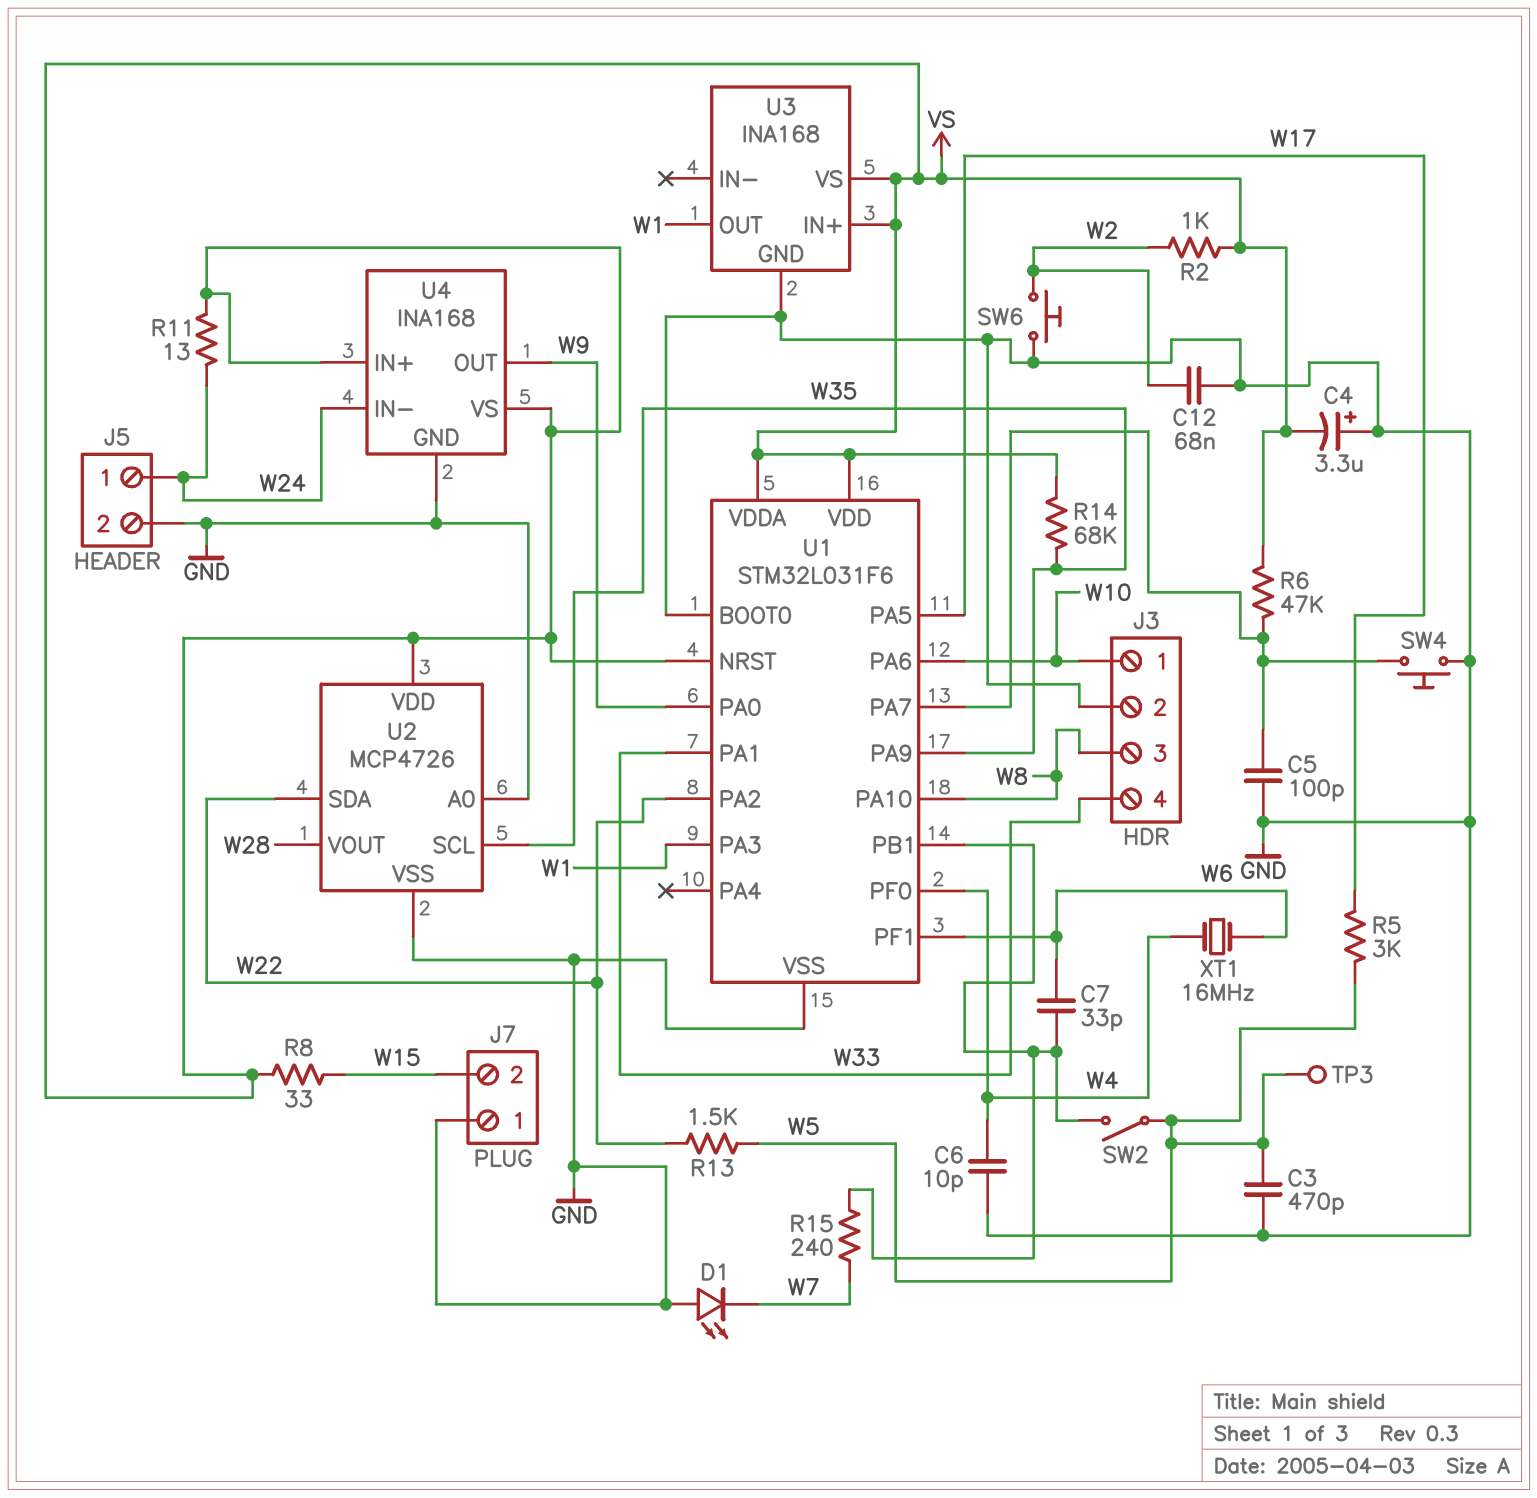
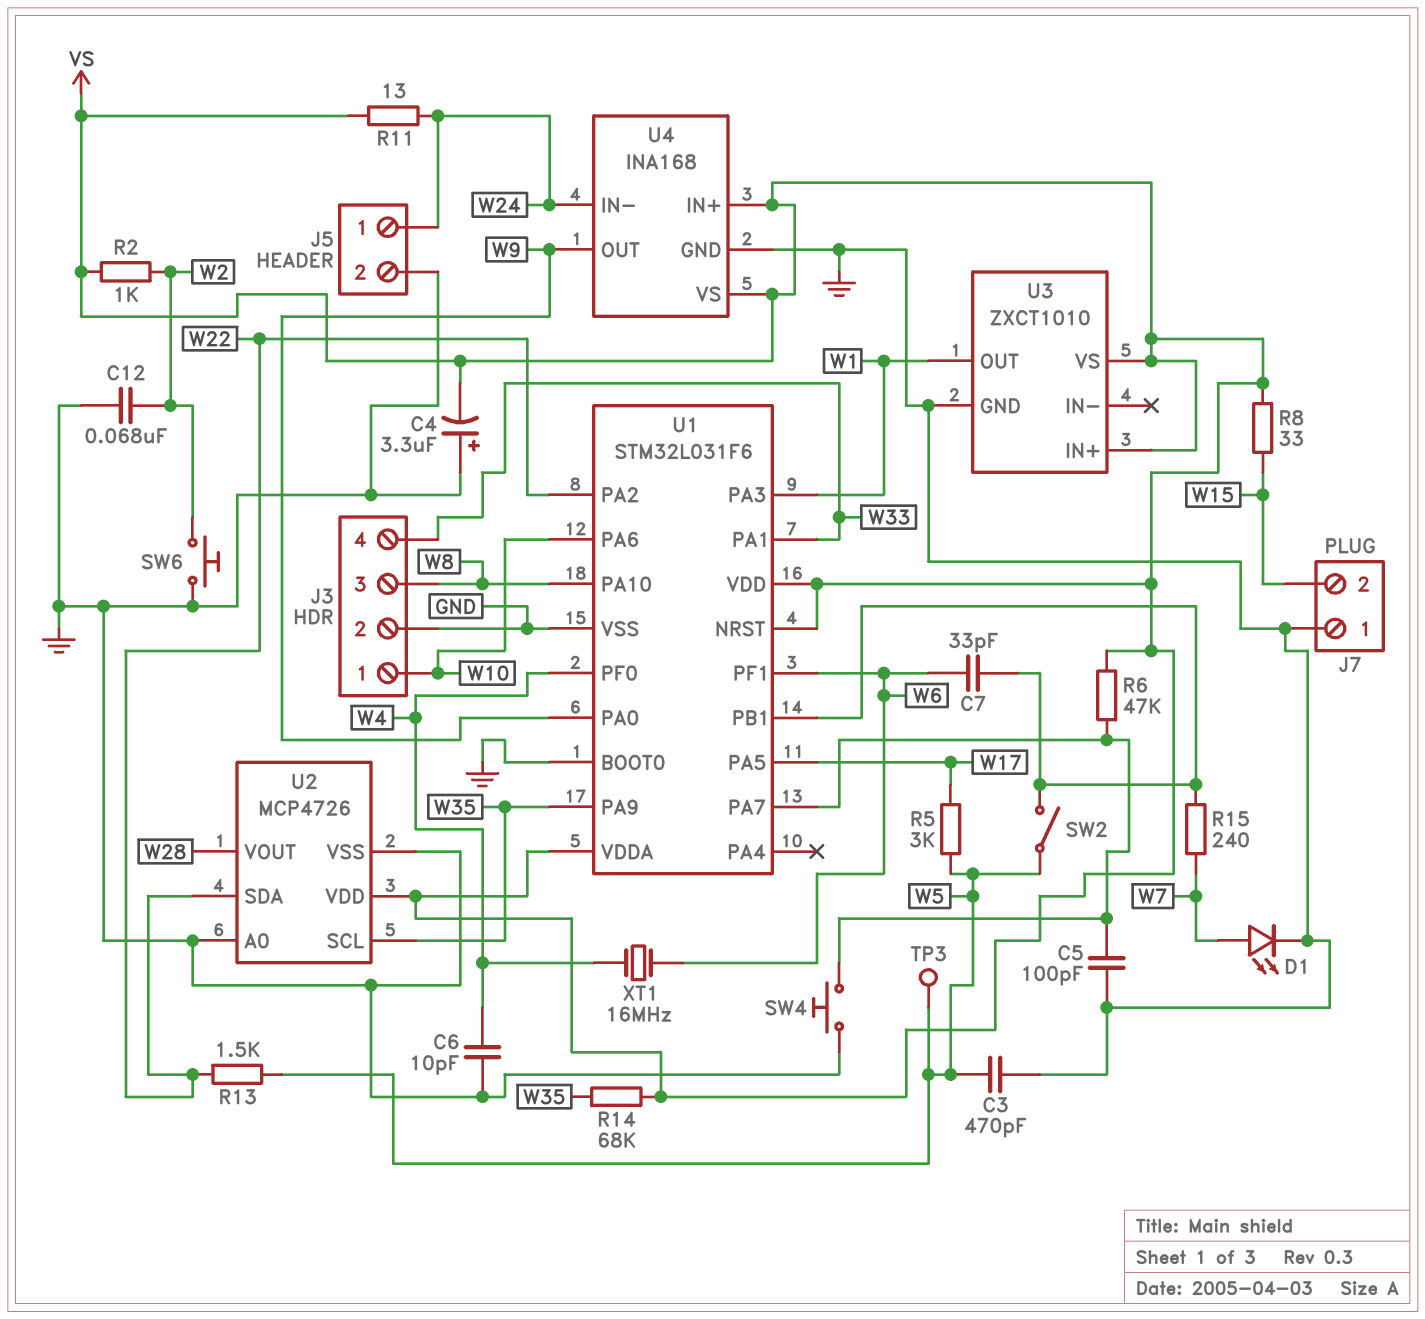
D1: LED (A GND, K W7) -> LED (A W7, K GND)
U3: INA168 -> ZXCT1010

